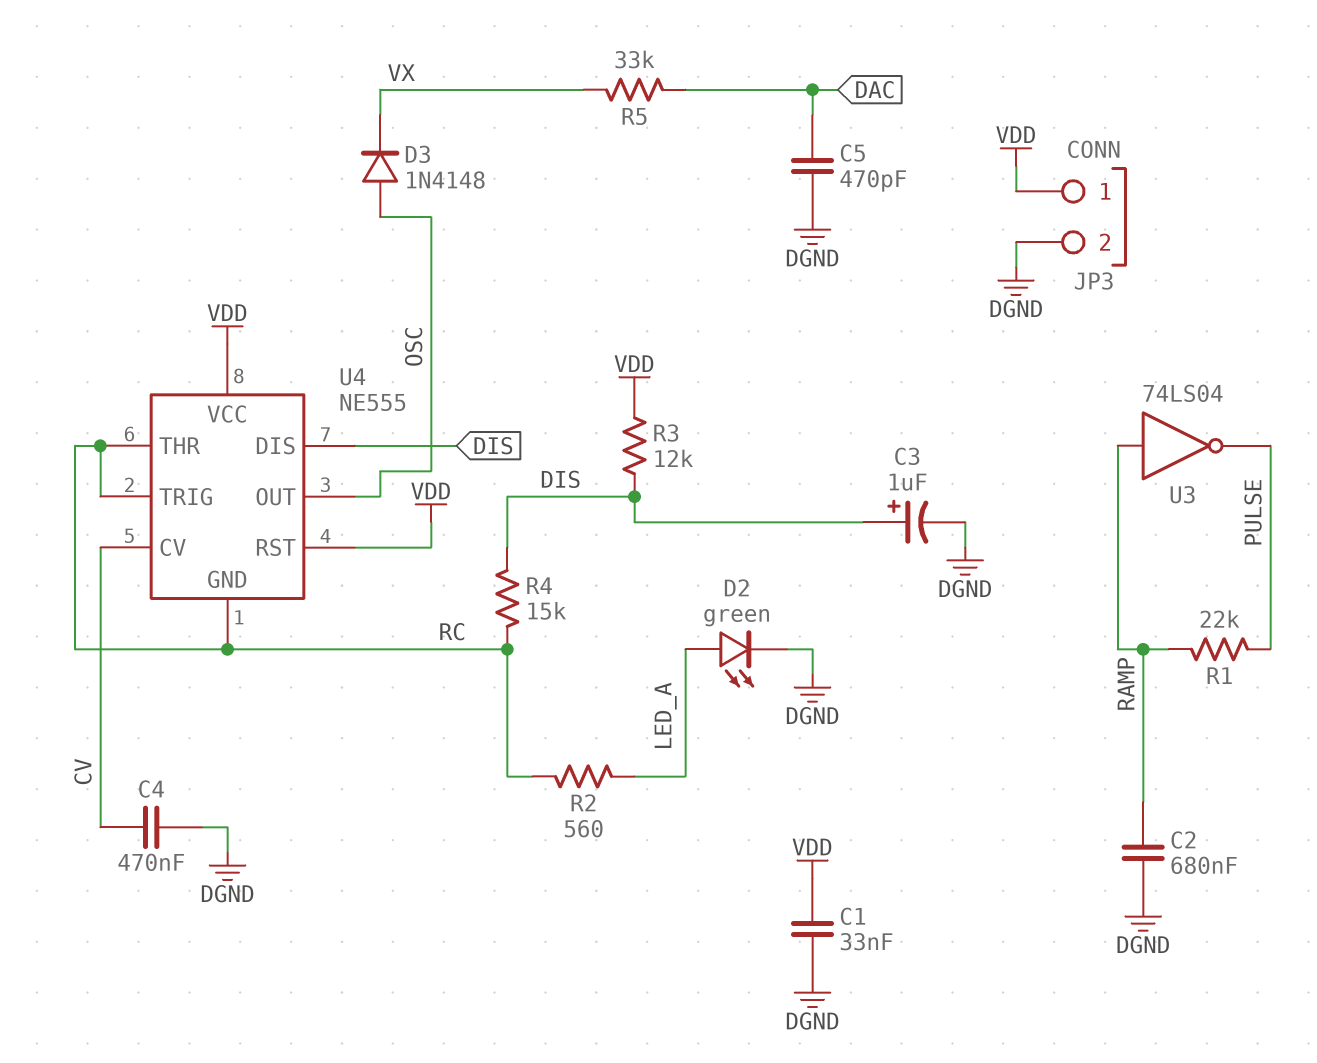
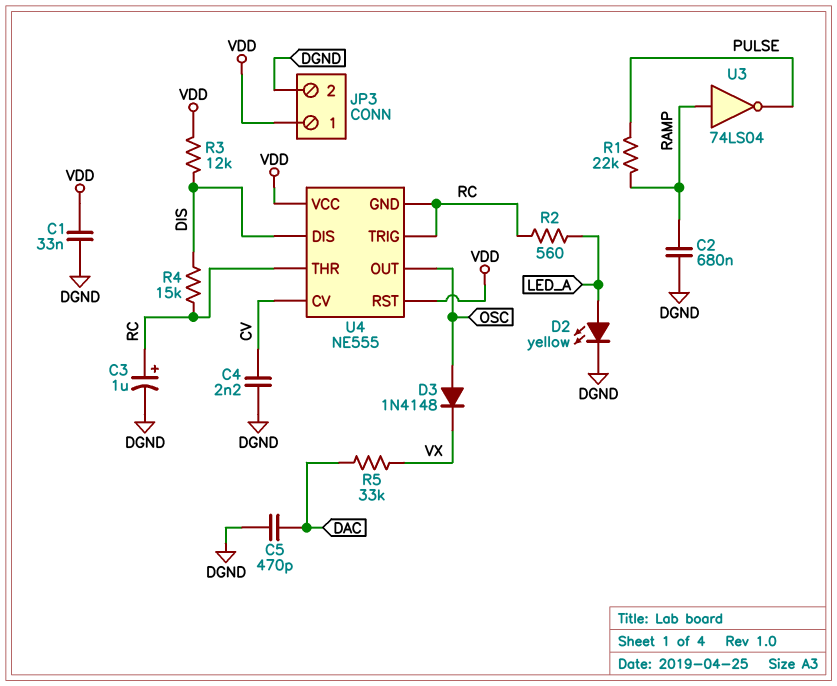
C3: 1uF (plus DIS, minus DGND) -> 1uF (plus RC, minus DGND)
C4: 470nF (CV, DGND) -> 2.2nF (CV, DGND)
D2: LED green (A LED_A, K DGND) -> LED yellow (A LED_A, K DGND)

